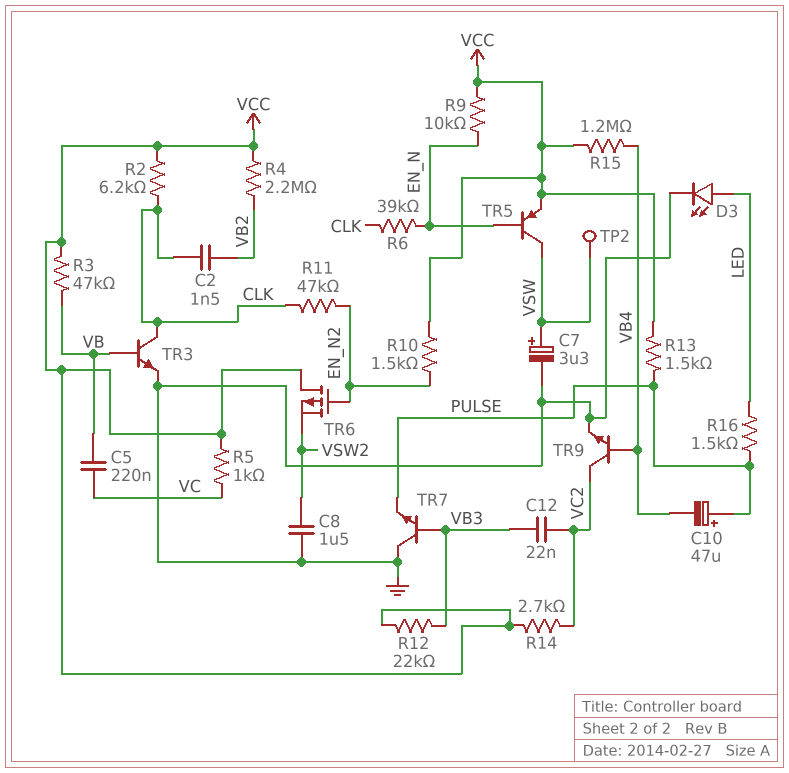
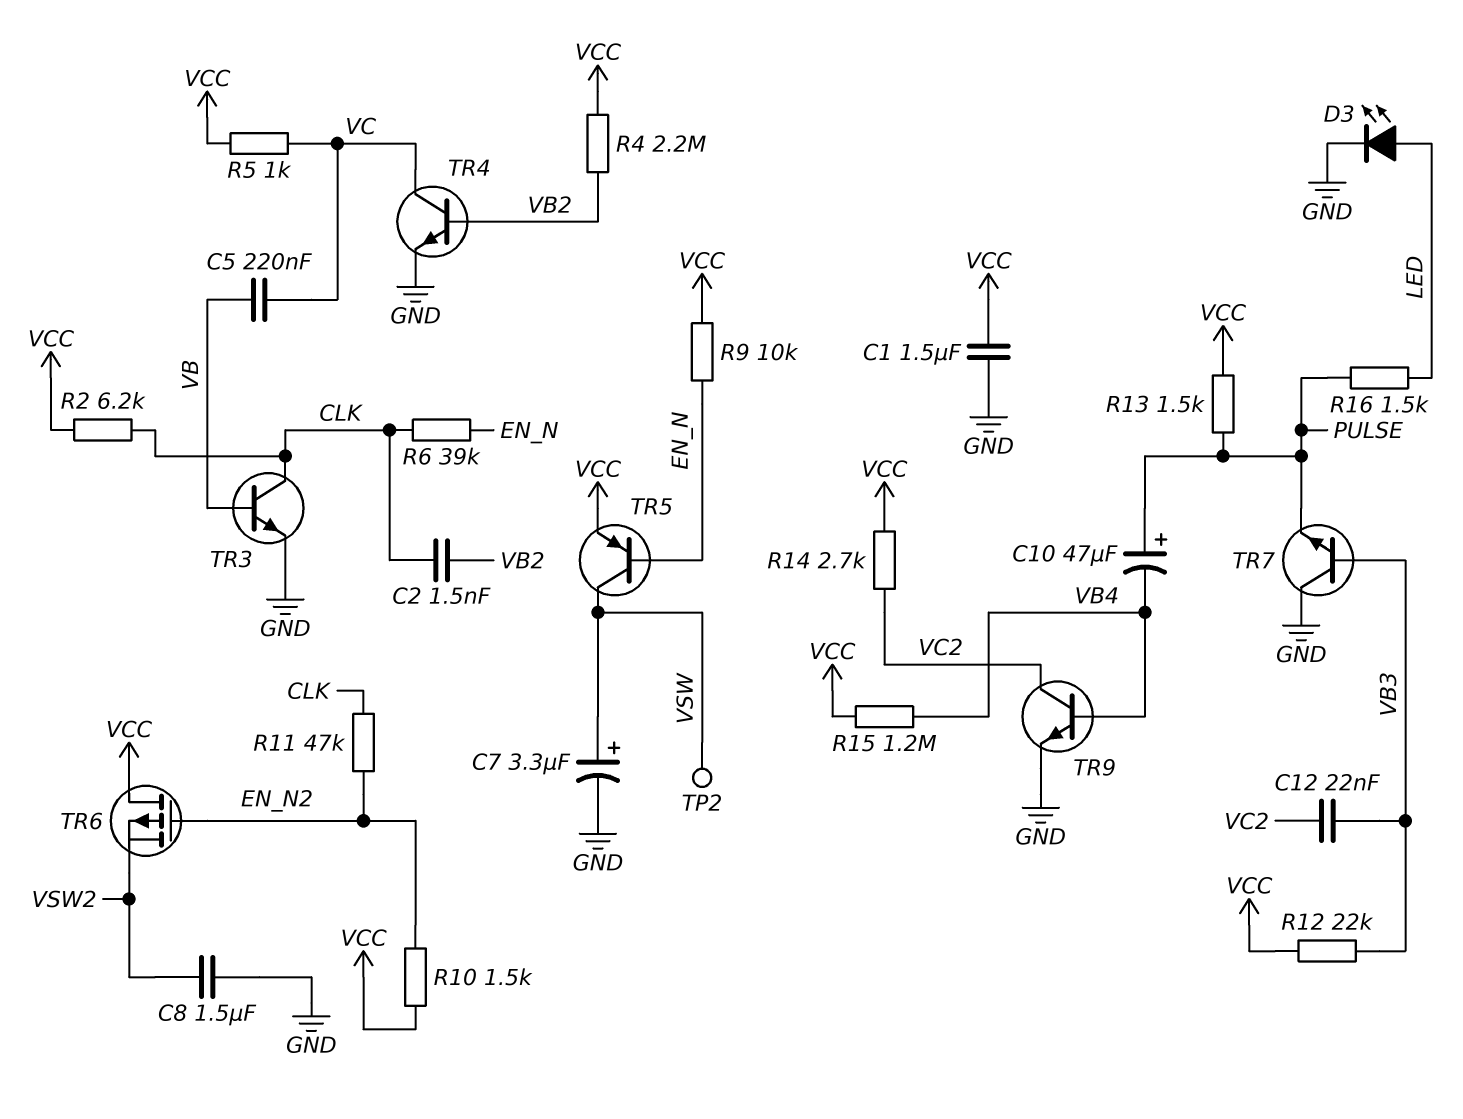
C1: none -> 1.5uF (GND, VCC)
R3: 47k (VB, VCC) -> none
TR4: none -> NPN (B VB2, C VC, E GND)

